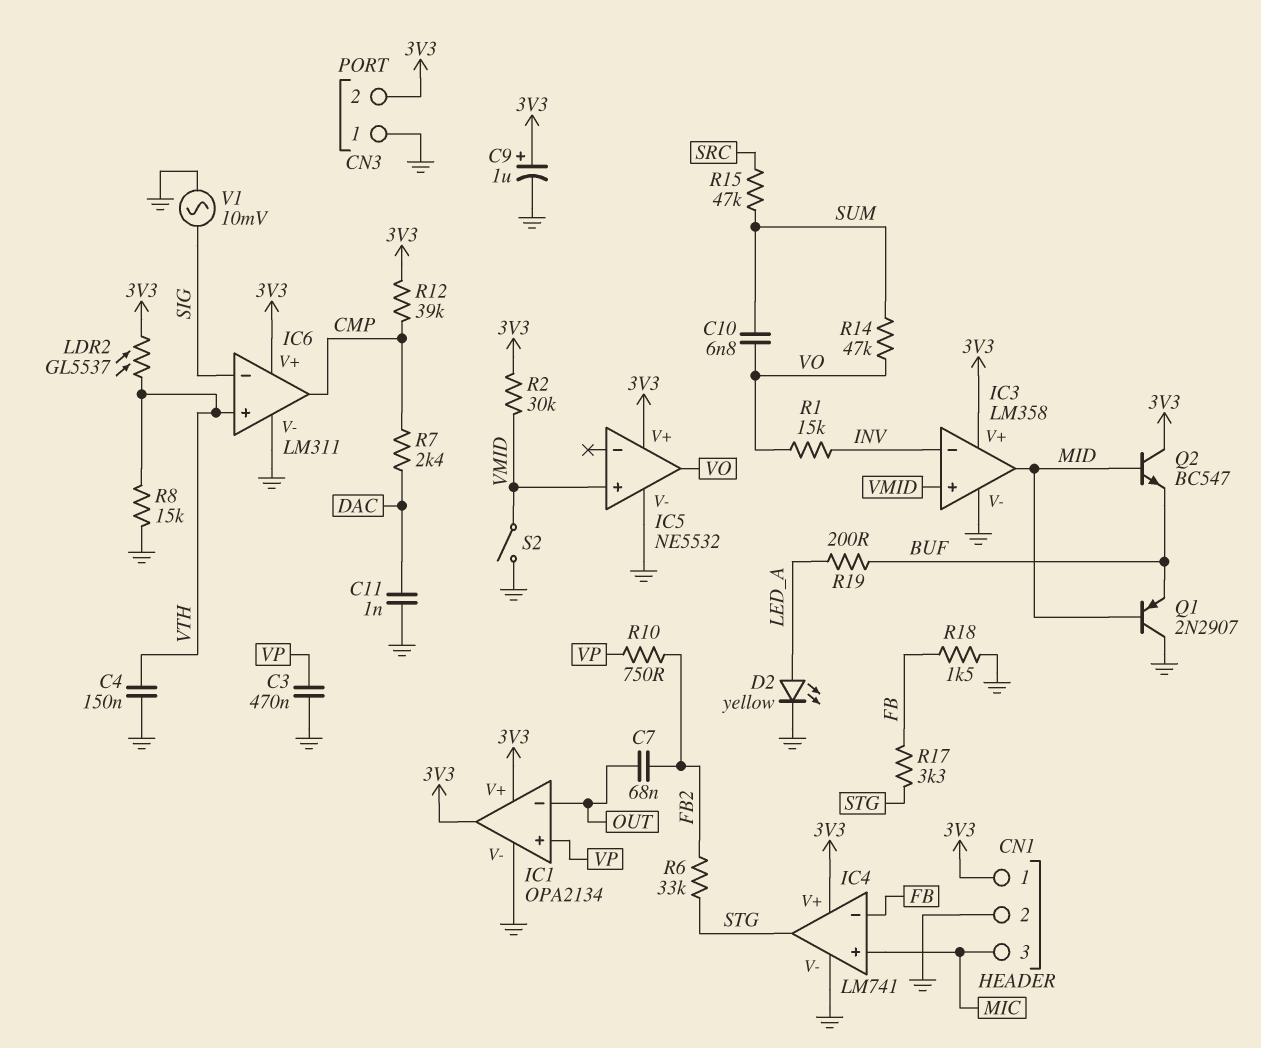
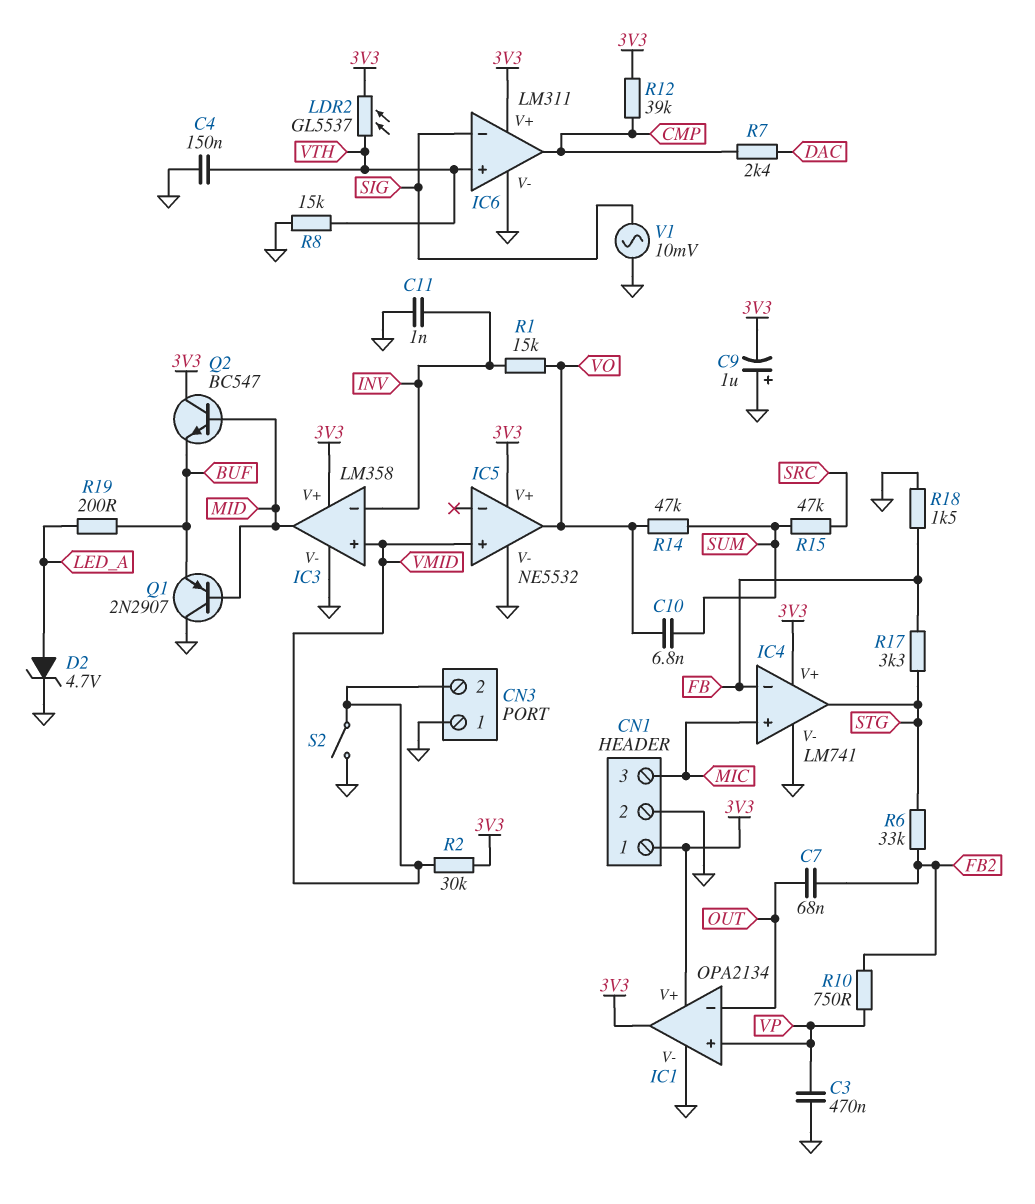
C9: 1uF (plus 3V3, minus GND) -> 1uF (plus GND, minus 3V3)
C11: 1nF (DAC, GND) -> 1nF (GND, INV)
CN3 pin 2: 3V3 -> VMID
D2: LED yellow (A LED_A, K GND) -> zener 4.7V (A LED_A, K GND)

